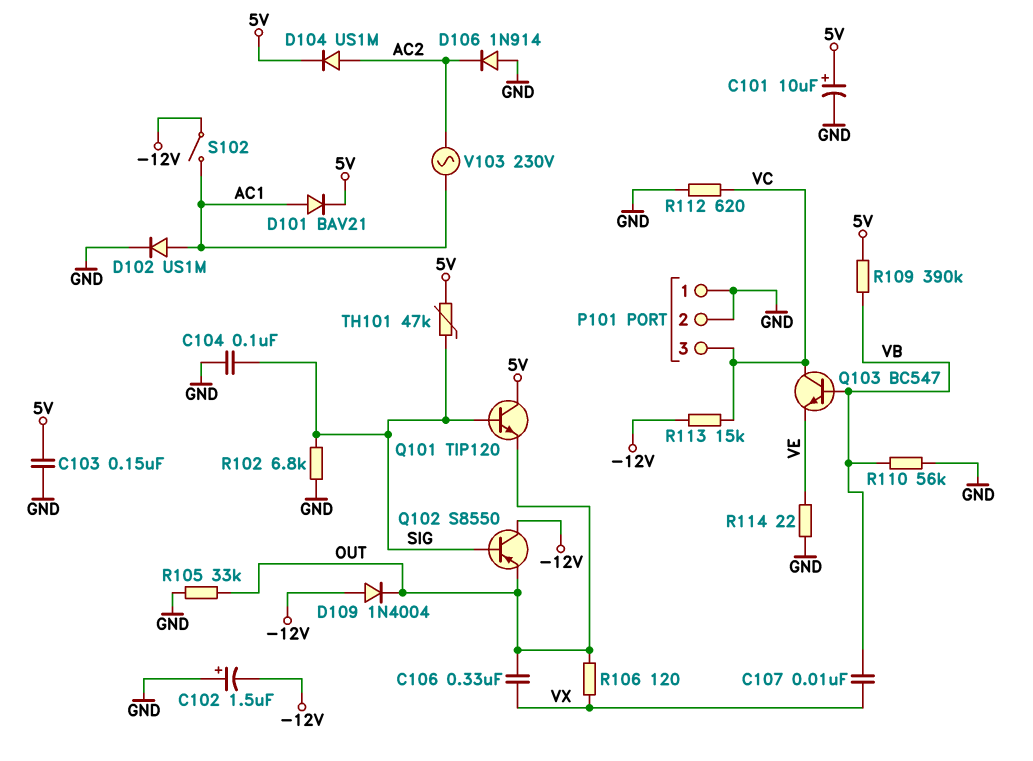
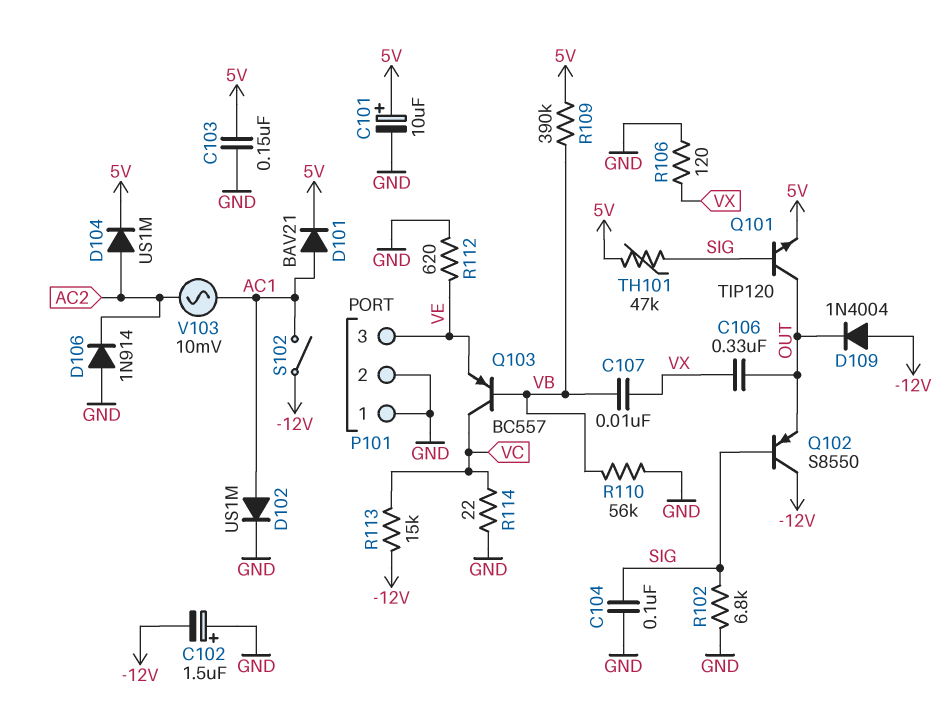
P101 pin 3: VC -> VE
Q101: NPN TIP120 (B SIG, C 5V, E OUT) -> NPN TIP120 (B SIG, C OUT, E 5V)
Q103: NPN BC547 (B VB, C VC, E VE) -> PNP BC557 (B VB, C VC, E VE)
R105: 33k (GND, OUT) -> none
R106: 120 (OUT, VX) -> 120 (GND, VX)
R112: 620 (GND, VC) -> 620 (GND, VE)
R114: 22 (GND, VE) -> 22 (GND, VC)
V103: AC 230V (AC1, AC2) -> AC 10mV (AC1, AC2)

